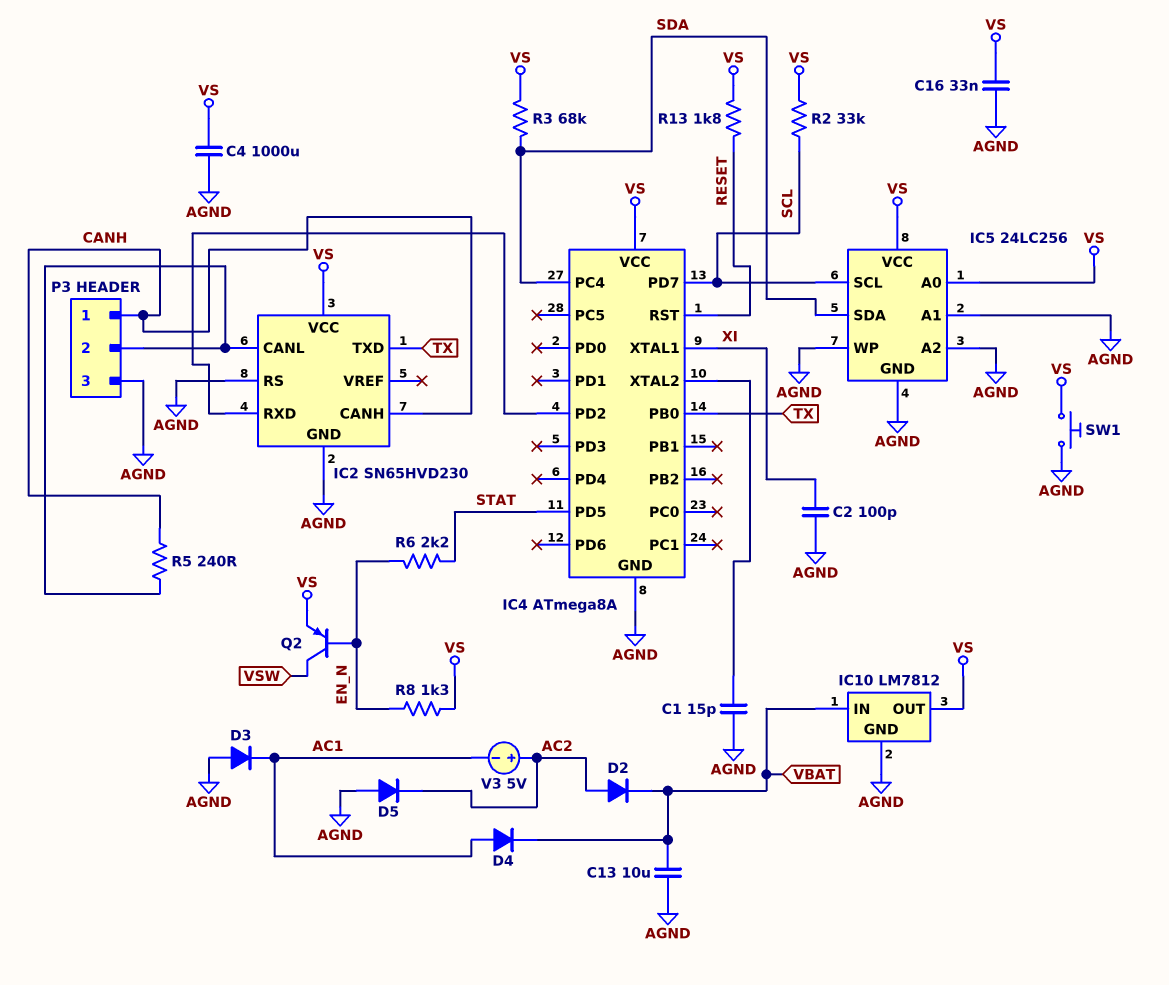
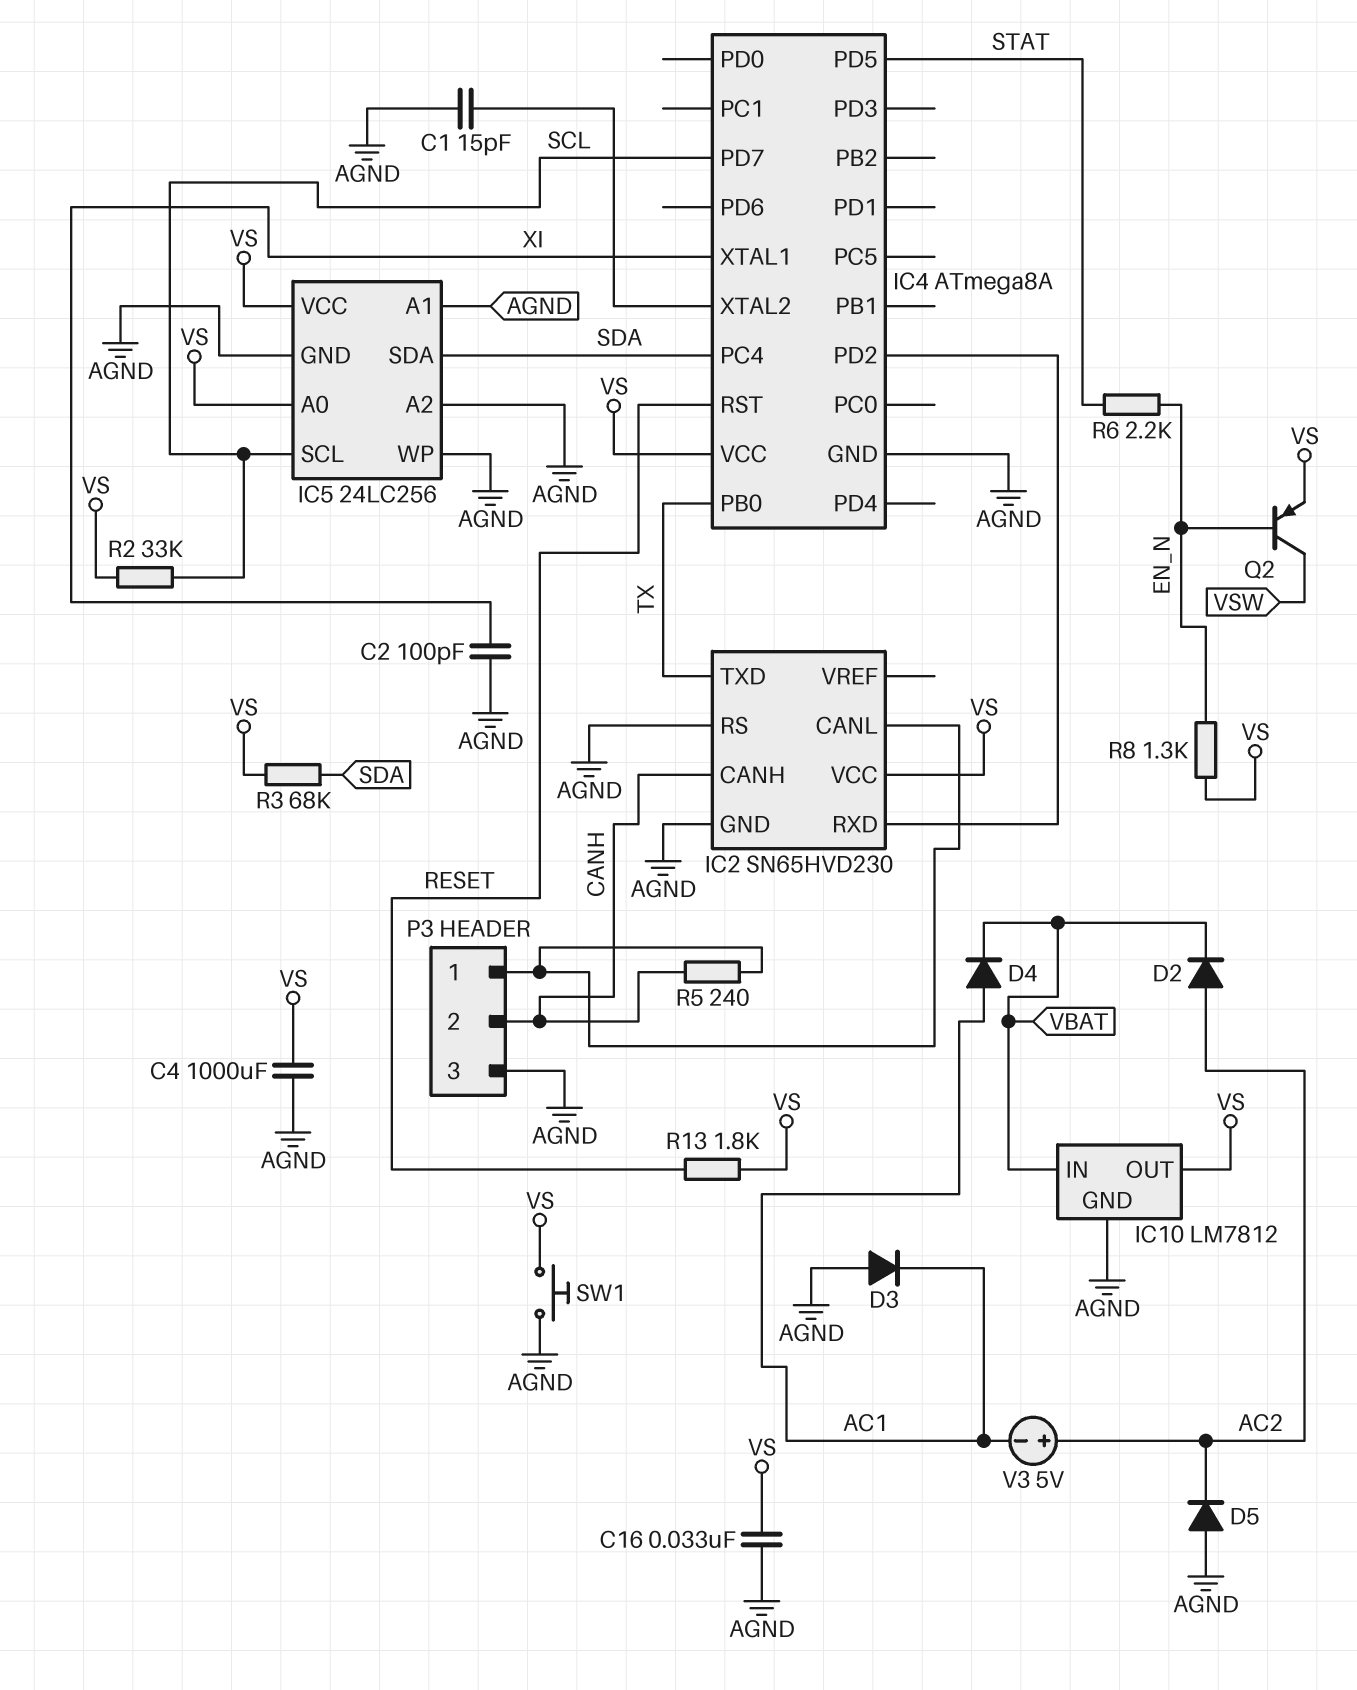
C13: 10uF (AGND, VBAT) -> none
P3 pin 1: CANH -> IC2/CANL
P3 pin 2: IC2/CANL -> CANH

